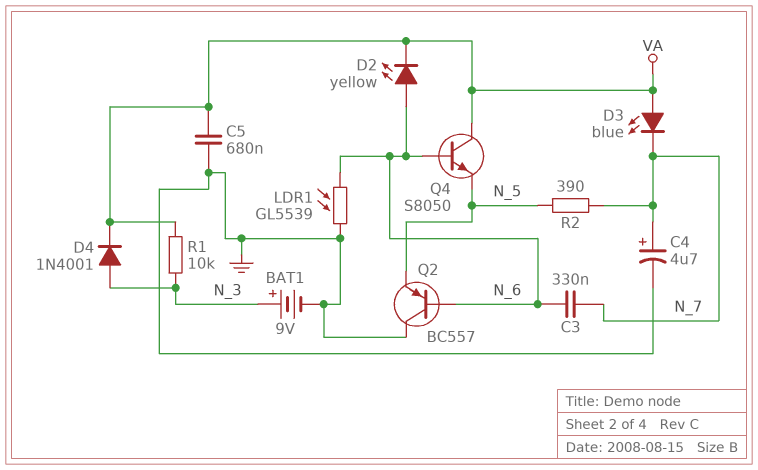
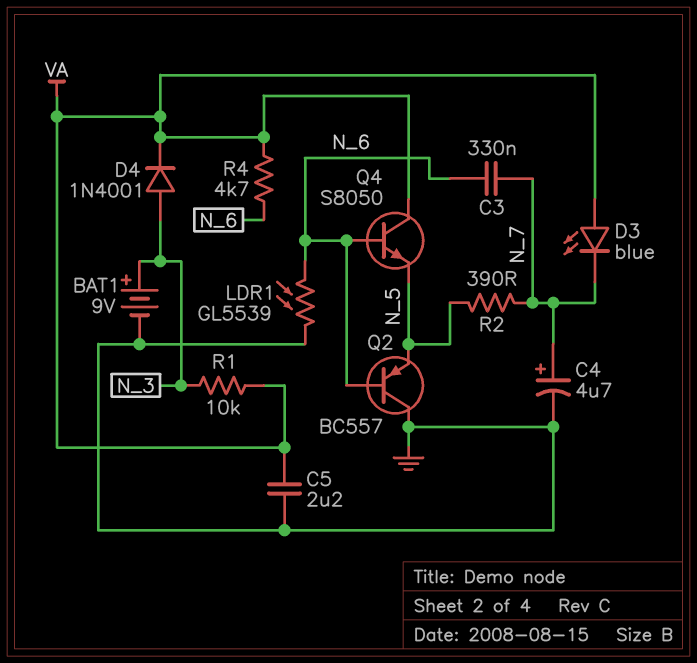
C5: 680nF (GND, VA) -> 2.2uF (GND, VA)
D2: LED yellow (A N_6, K VA) -> none
R4: none -> 4.7k (N_6, VA)

